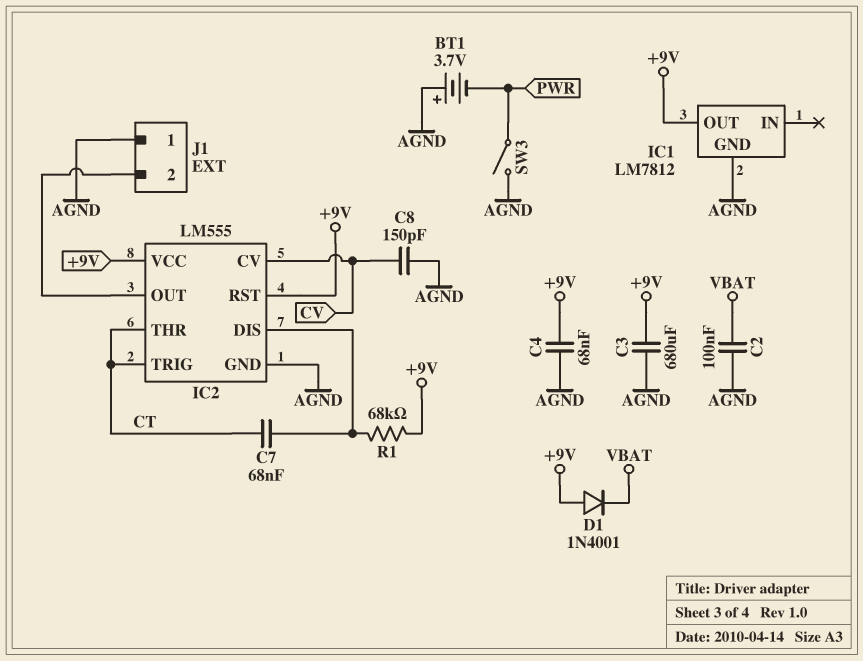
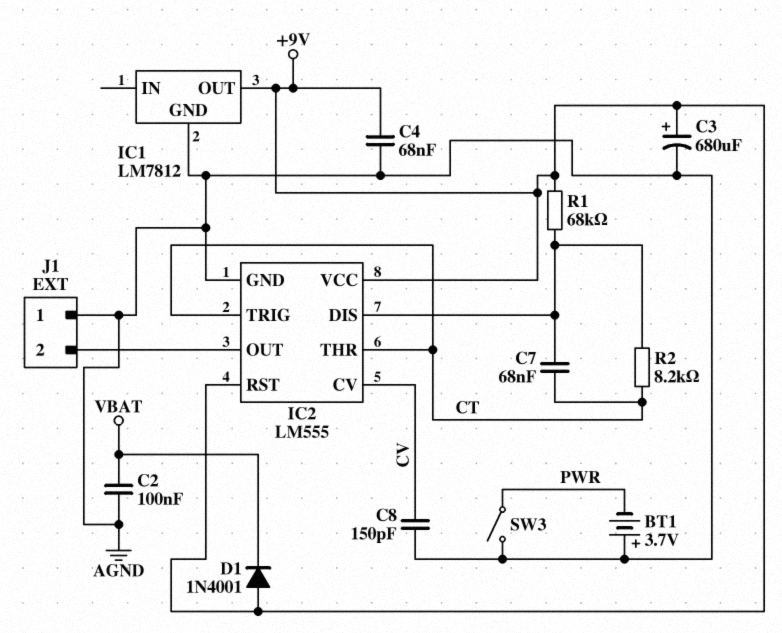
C3: 680uF (+9V, AGND) -> 680uF (plus +9V, minus AGND)
R2: none -> 8.2k (CT, IC2/DIS)

